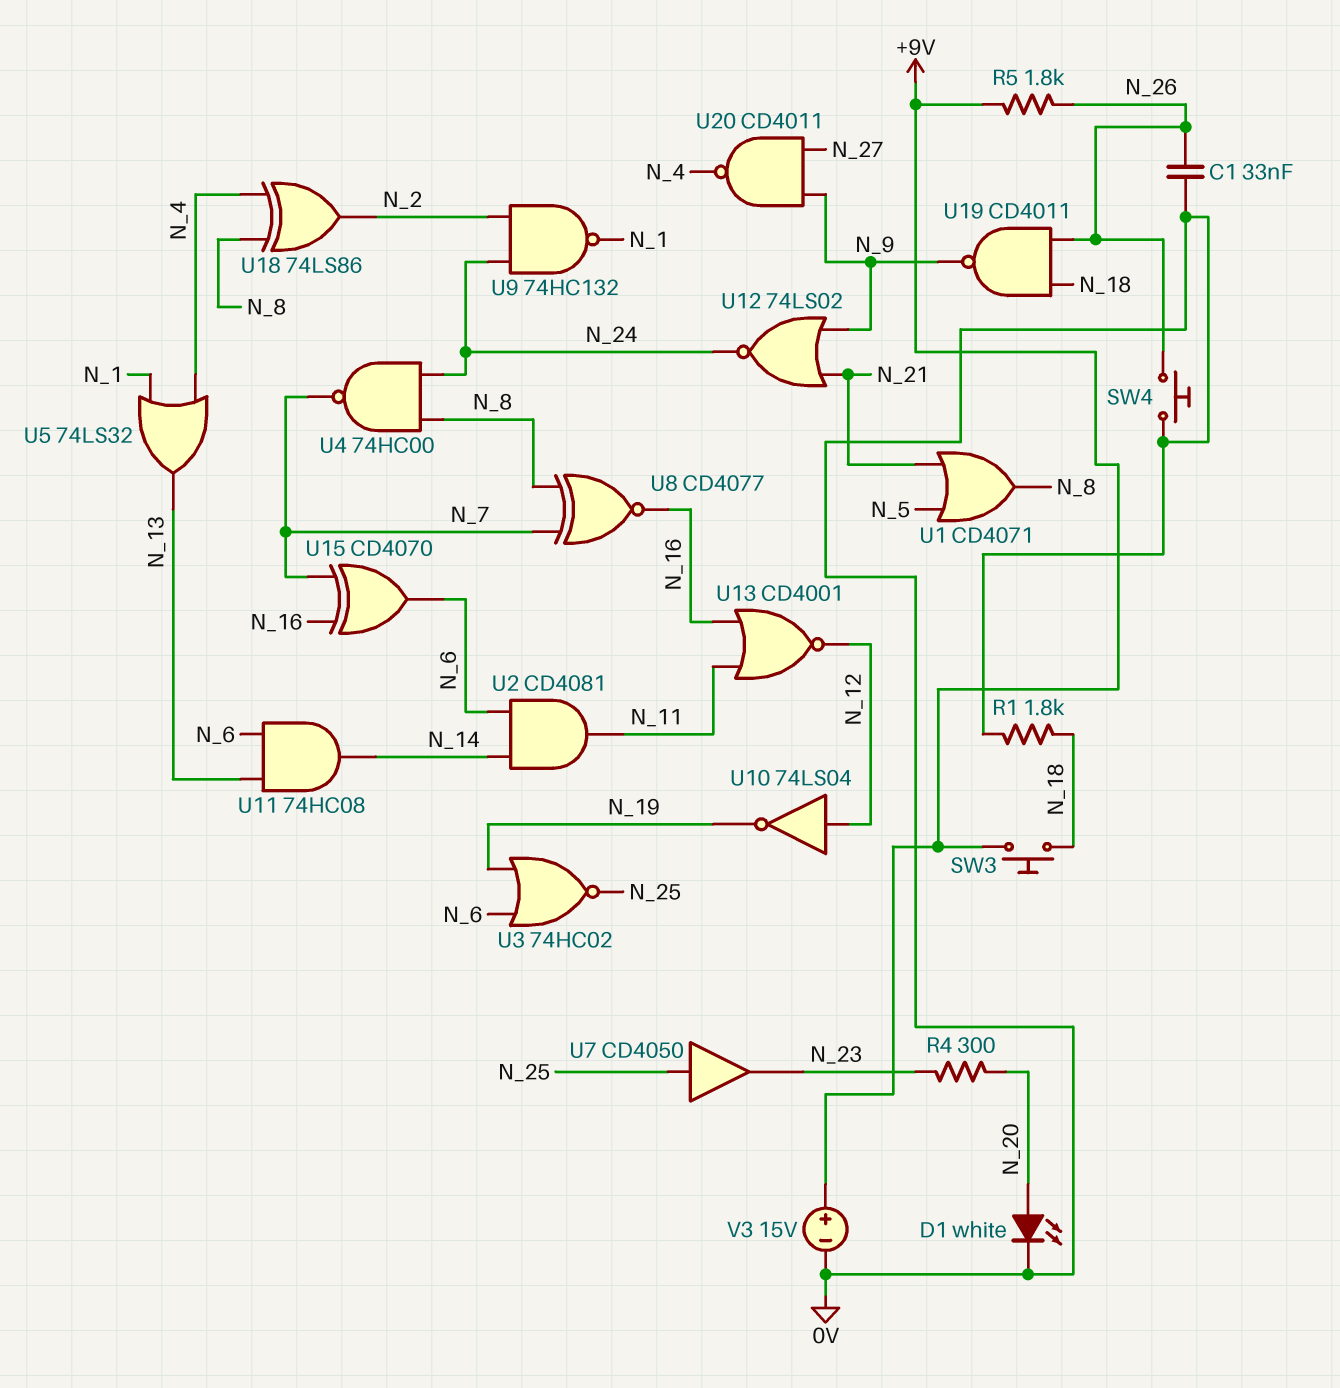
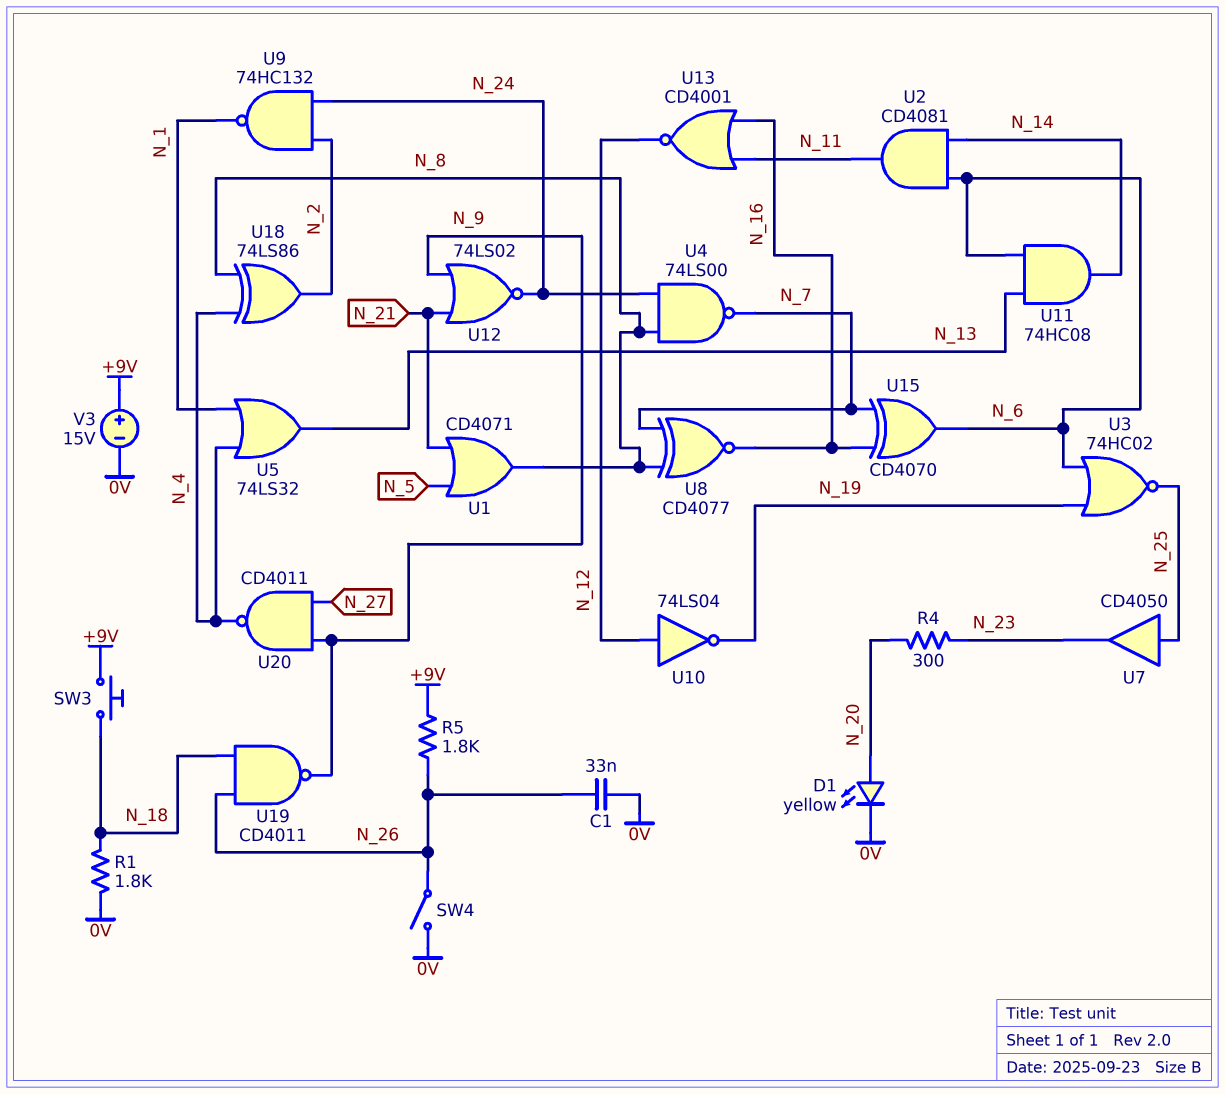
D1: LED white (A N_20, K 0V) -> LED yellow (A N_20, K 0V)
SW4: button (0V, N_26) -> switch (0V, N_26)
U4: NAND 74HC00 (in N_8, in N_24, out N_7) -> NAND 74LS00 (in N_8, in N_24, out N_7)

